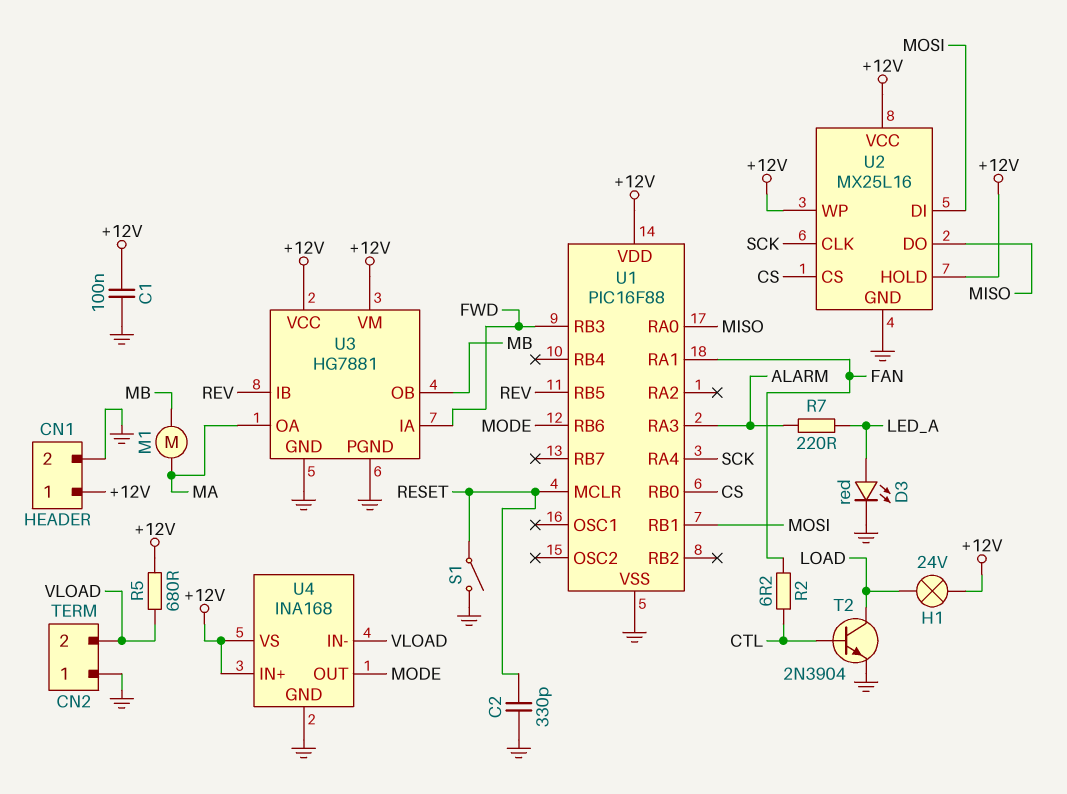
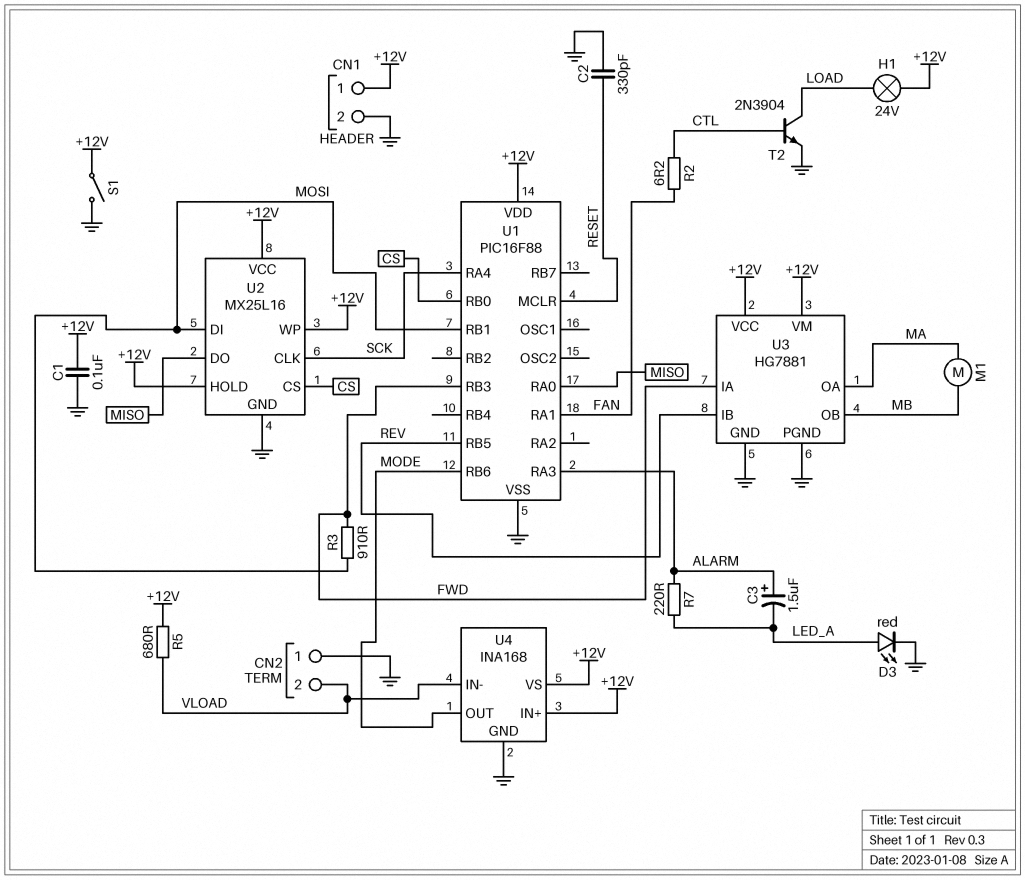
C3: none -> 1.5uF (plus ALARM, minus LED_A)
R3: none -> 910 (FWD, MOSI)
S1: switch (GND, RESET) -> switch (+12V, GND)

